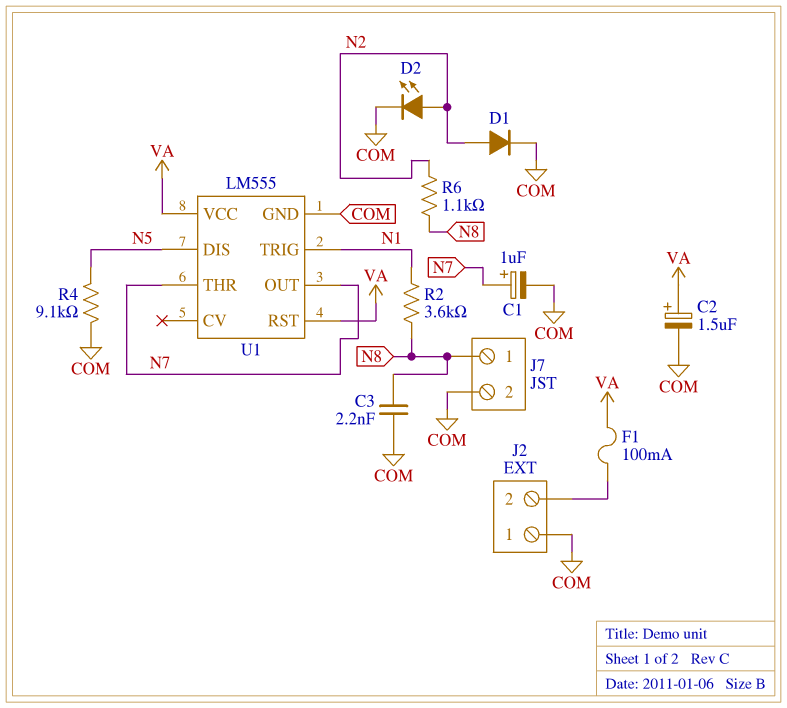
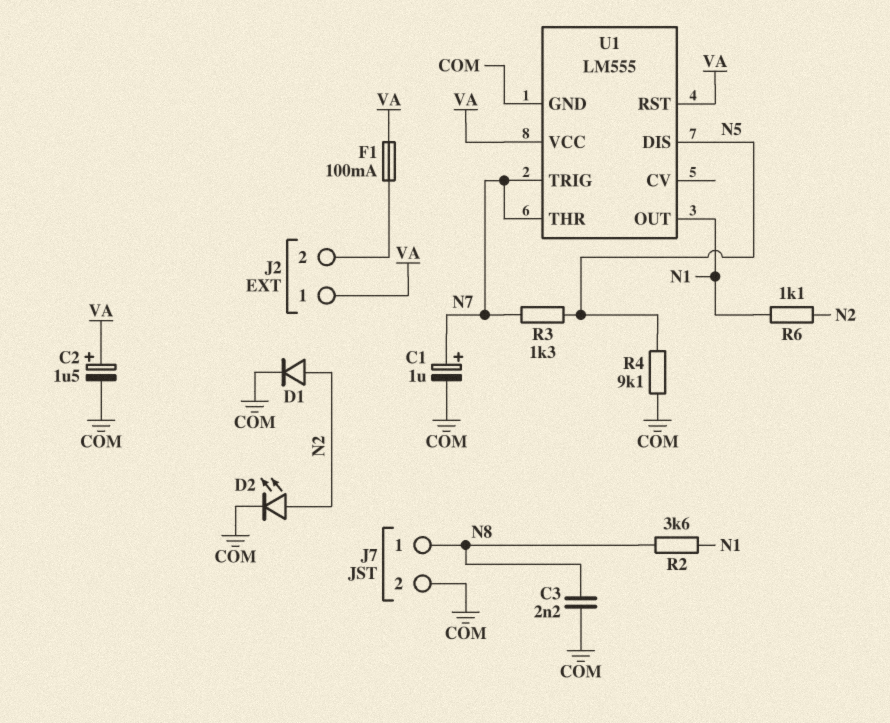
J2 pin 1: COM -> VA
R3: none -> 1.3k (N5, N7)
R6: 1.1k (N2, N8) -> 1.1k (N1, N2)
U1 pin OUT: N7 -> N1
U1 pin TRIG: N1 -> N7

